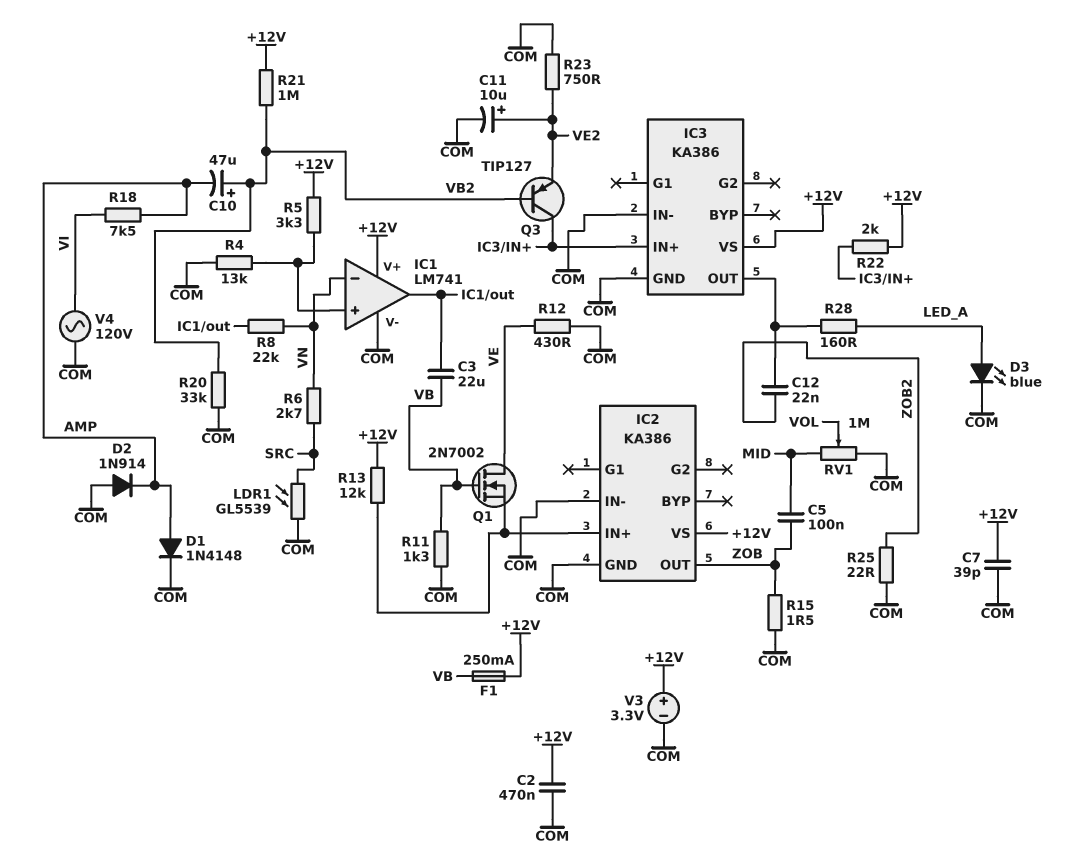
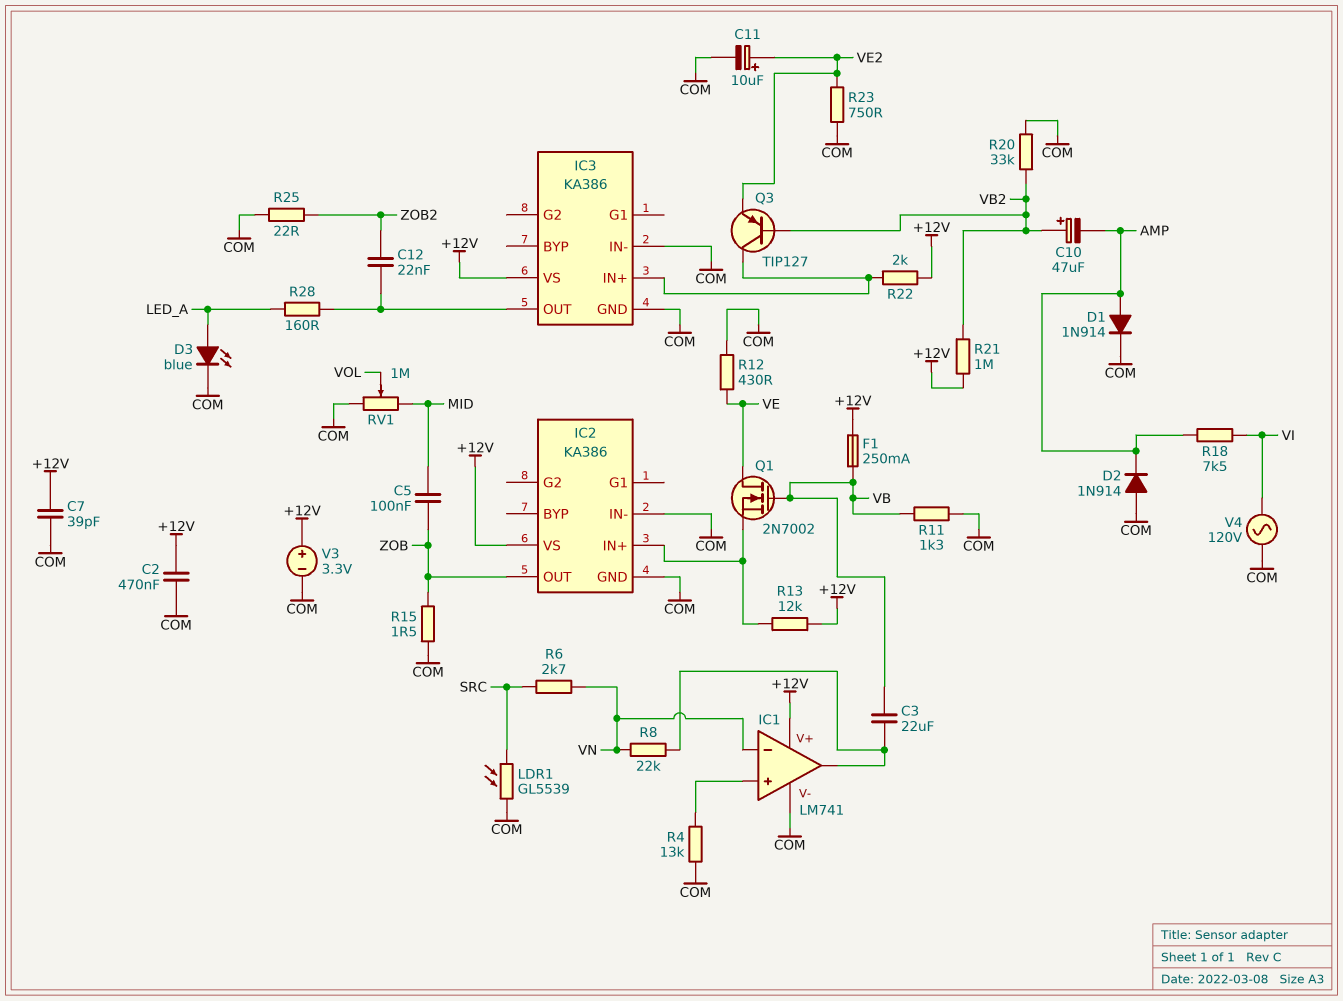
D1: diode 1N4148 (A AMP, K COM) -> diode 1N914 (A AMP, K COM)
R5: 3.3k (+12V, IC1/in+) -> none

